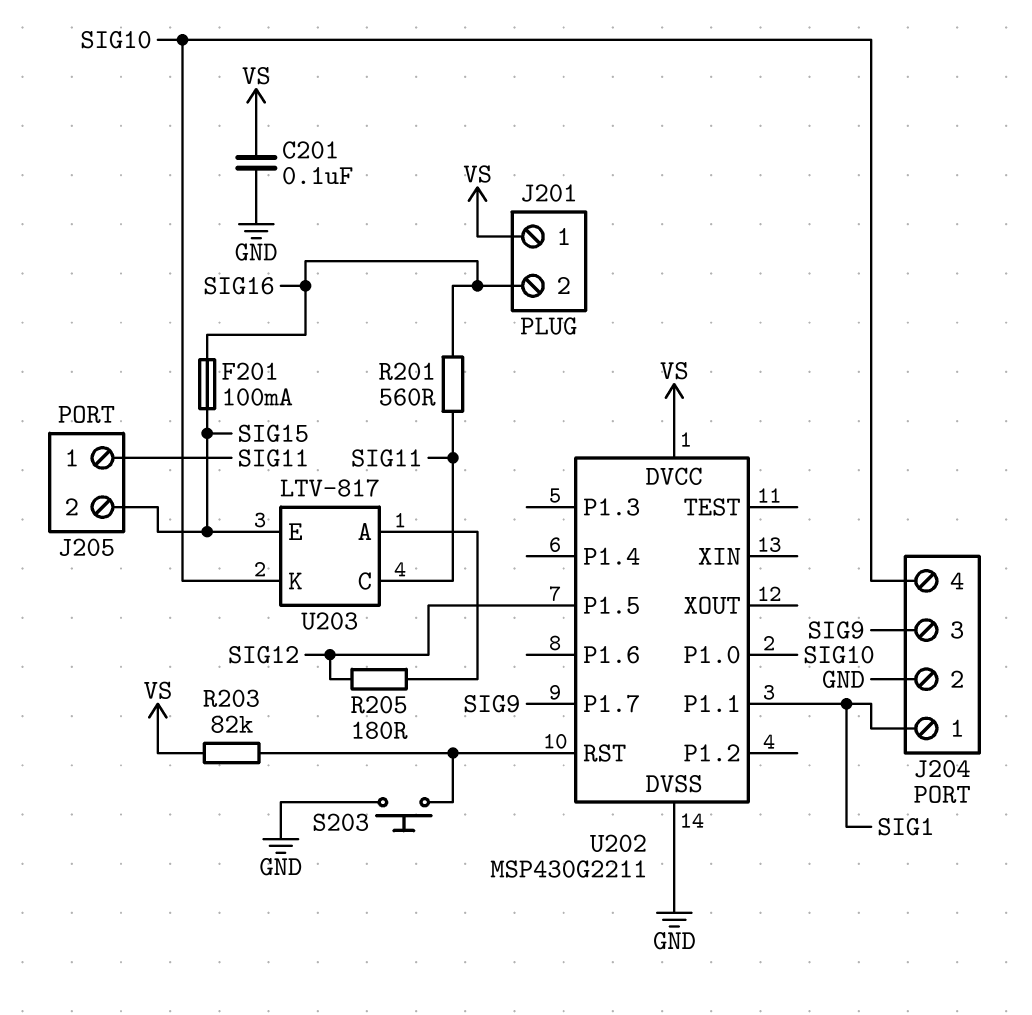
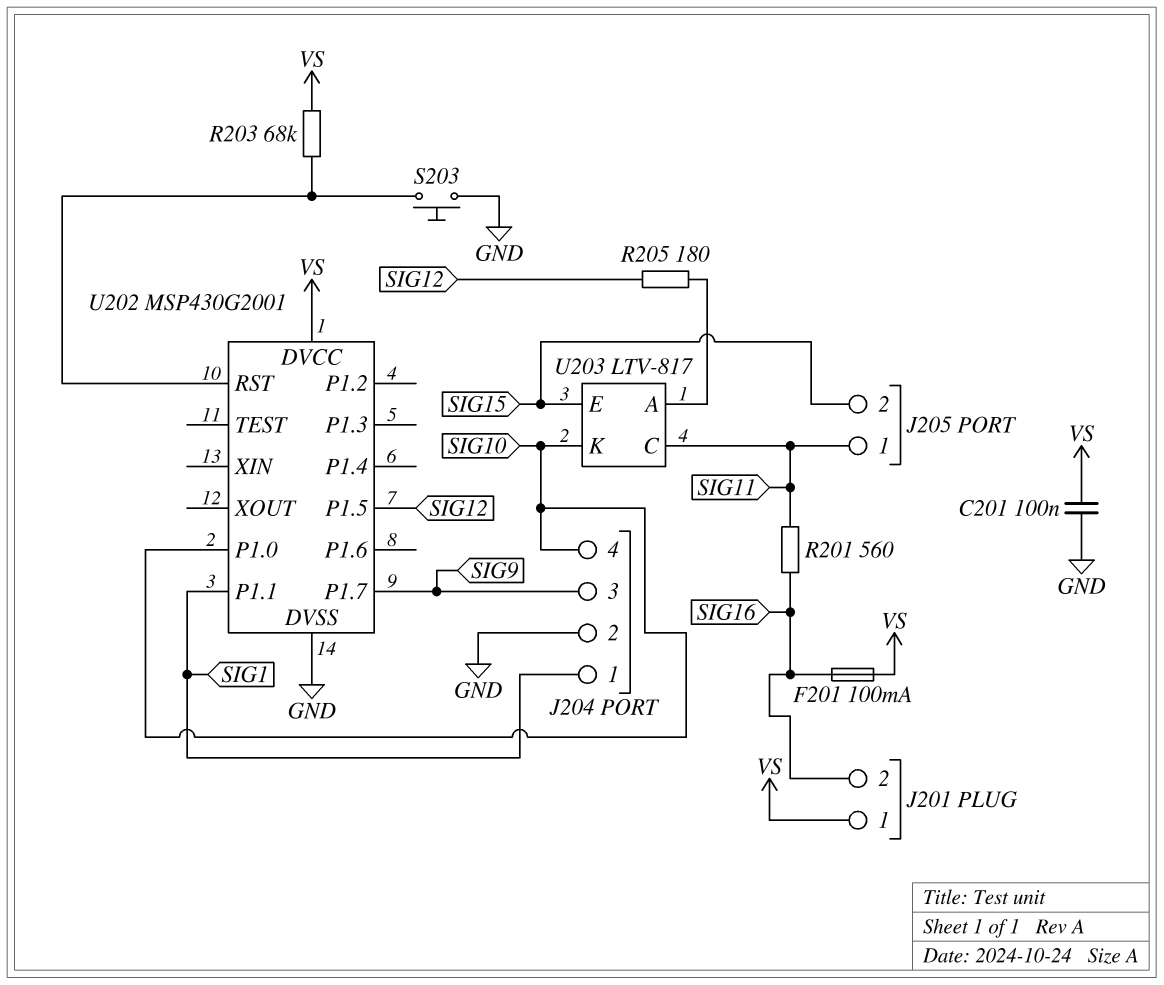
F201: 100mA (SIG15, SIG16) -> 100mA (SIG16, VS)
R203: 82k (U202/RST, VS) -> 68k (U202/RST, VS)
U202: MSP430G2211 -> MSP430G2001

